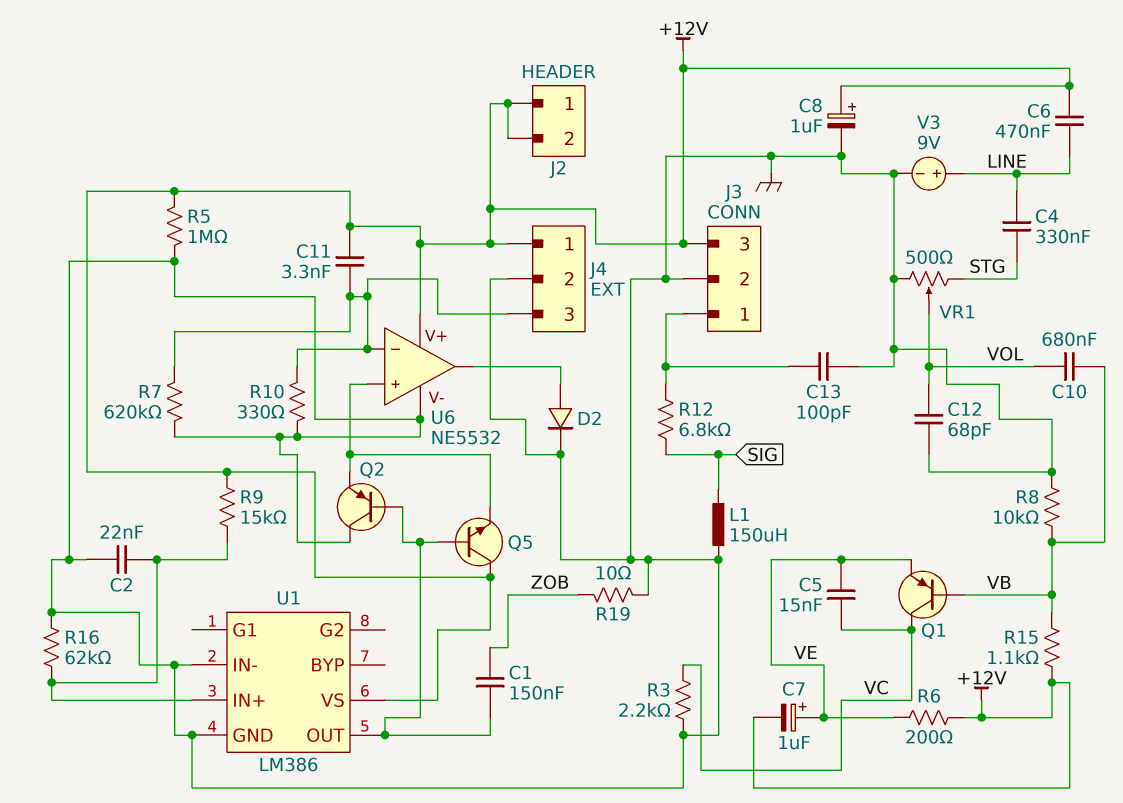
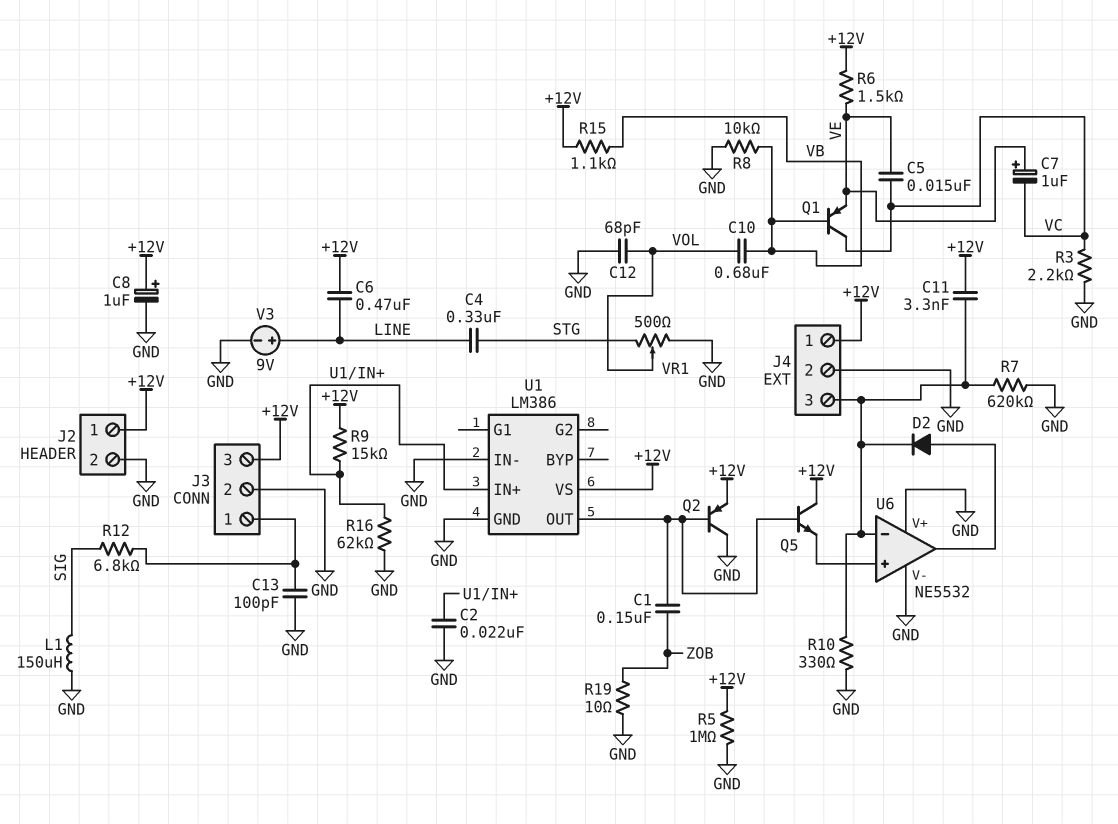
C7: 1uF (plus VE, minus +12V) -> 1uF (plus VE, minus VC)
D2: diode (A U6/out, K GND) -> diode (A U6/out, K J4/3)
J2 pin 2: +12V -> GND
Q2: PNP (B U1/OUT, C GND, E U6/in+) -> PNP (B U1/OUT, C GND, E +12V)
R6: 200 (+12V, VE) -> 1.5k (+12V, VE)
U6 pin V+: +12V -> GND

